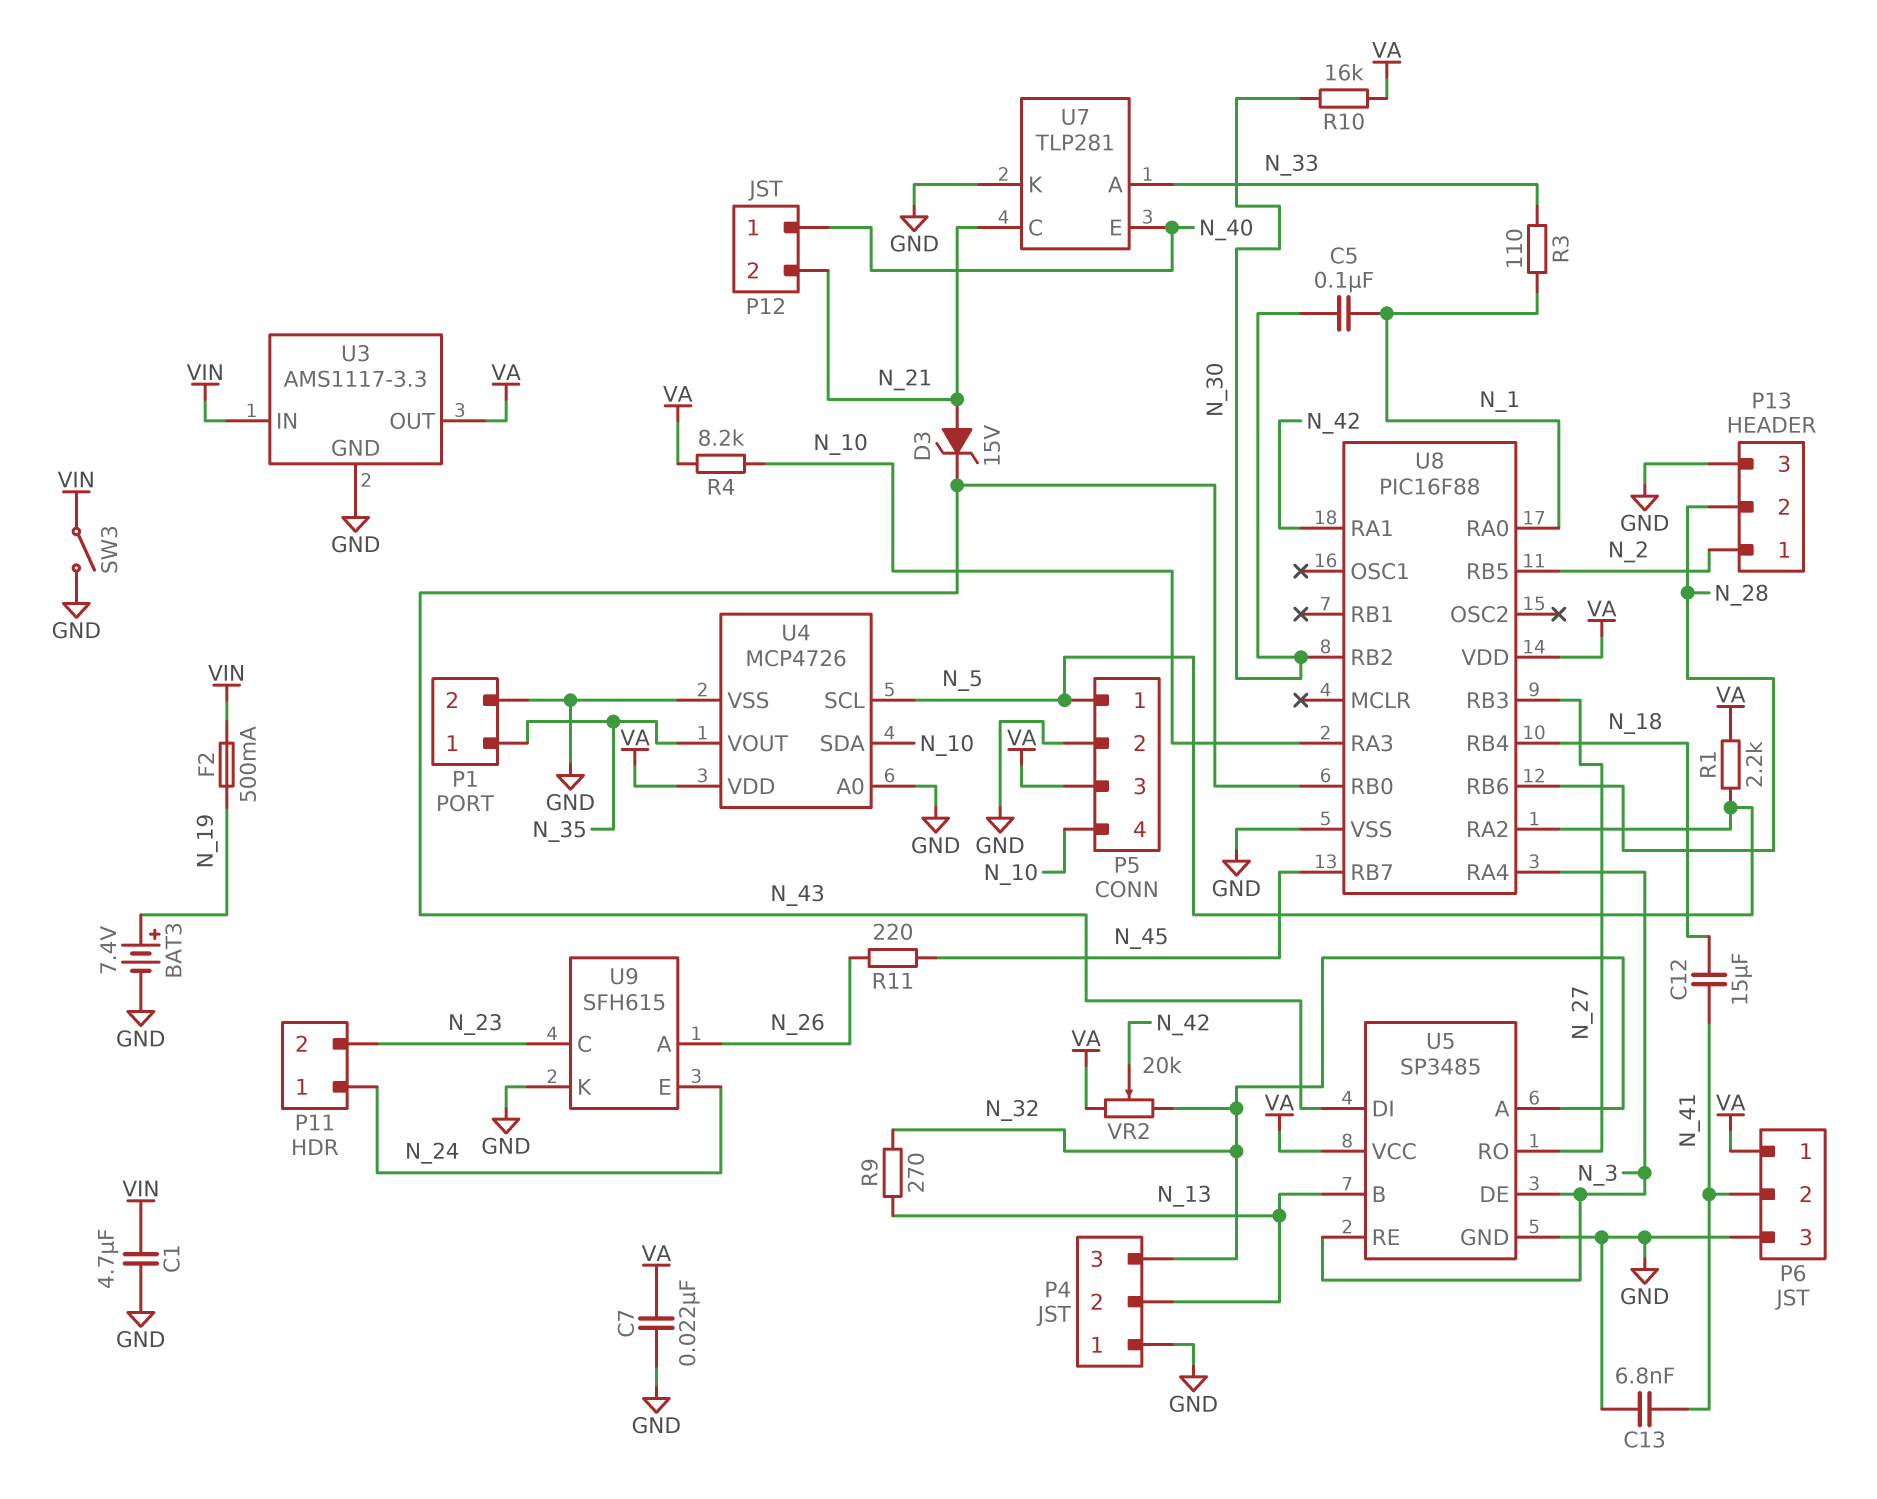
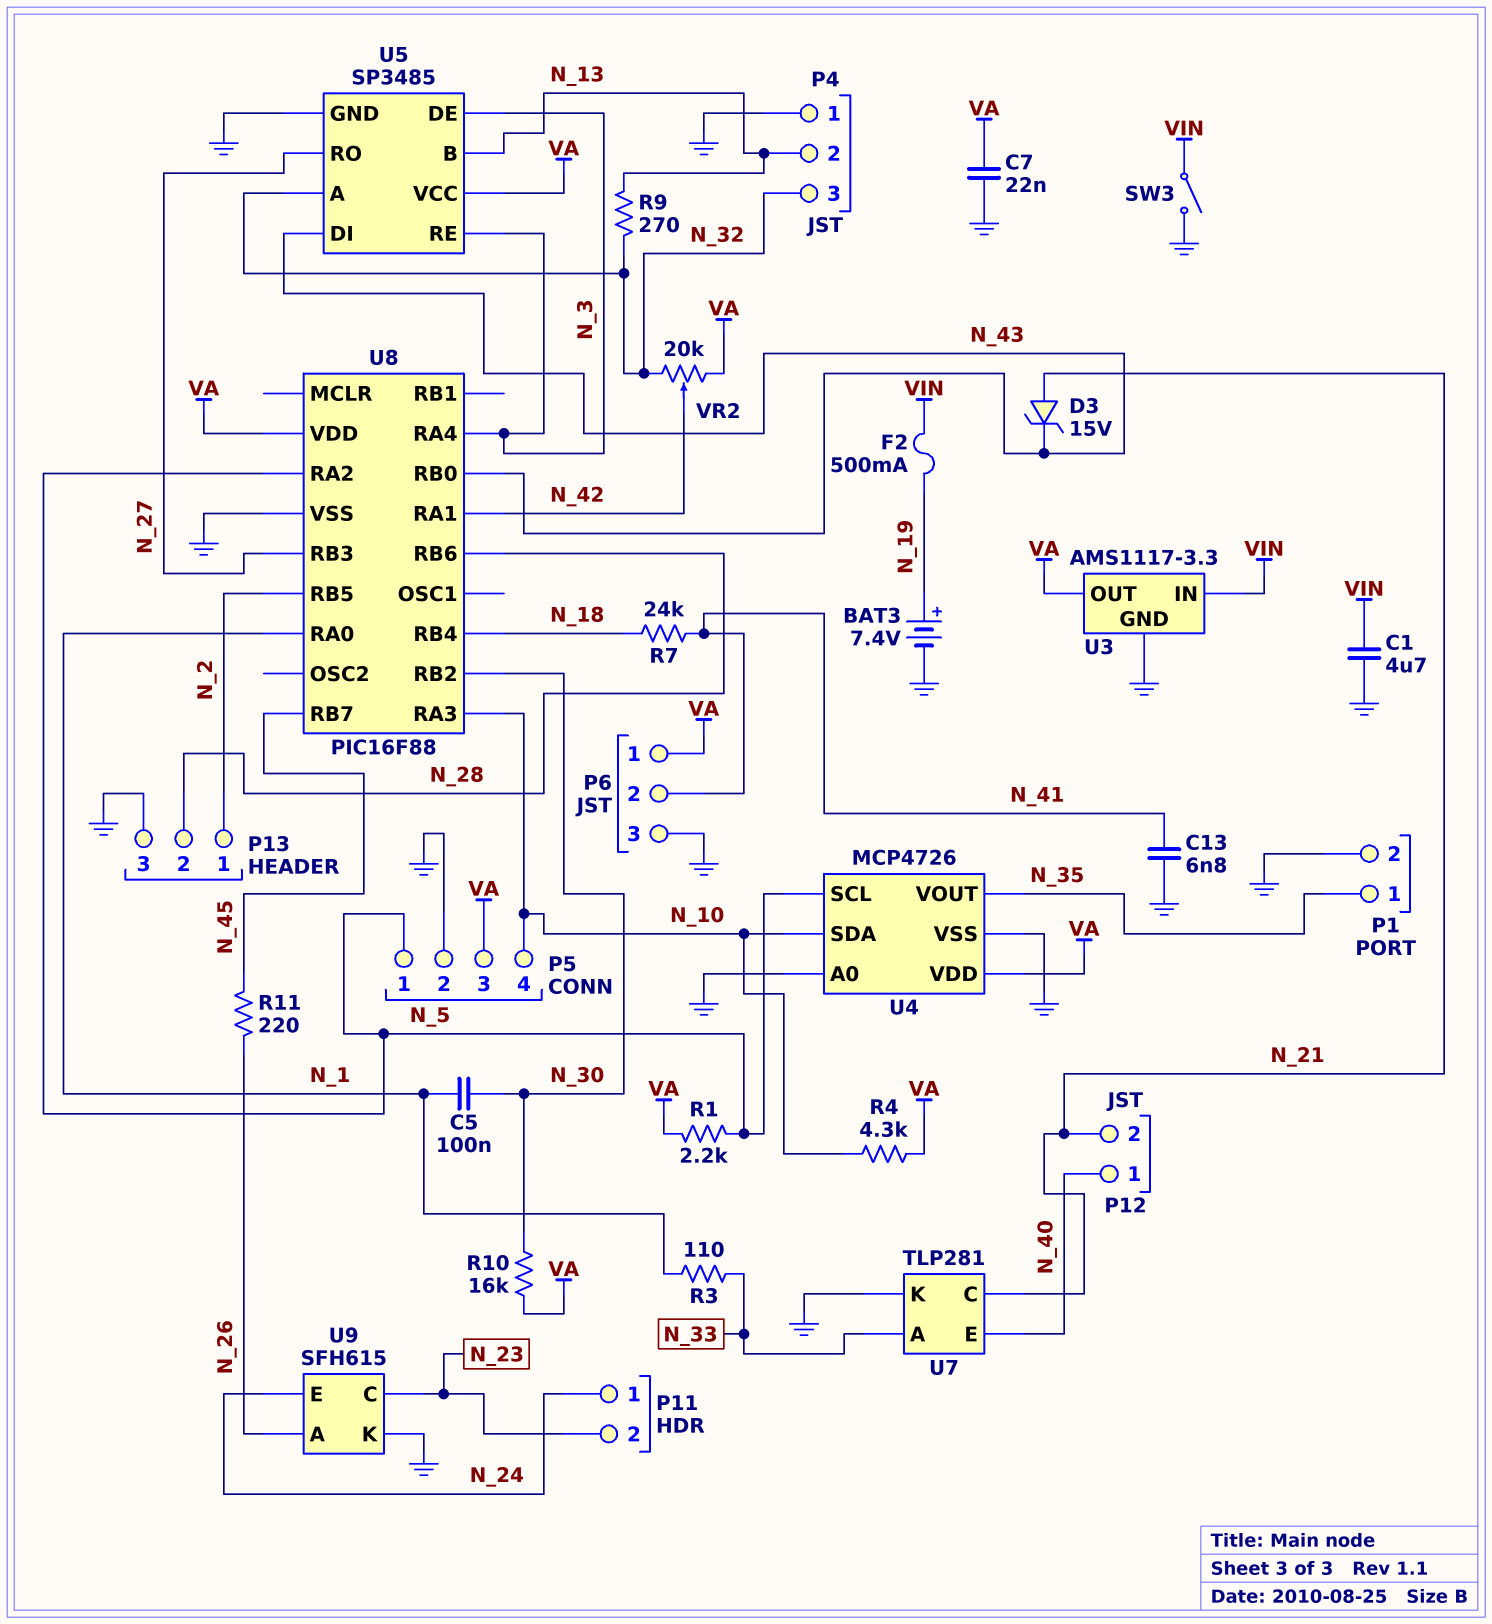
C12: 15uF (N_18, N_41) -> none
R4: 8.2k (N_10, VA) -> 4.3k (N_10, VA)
R7: none -> 24k (N_18, N_41)

